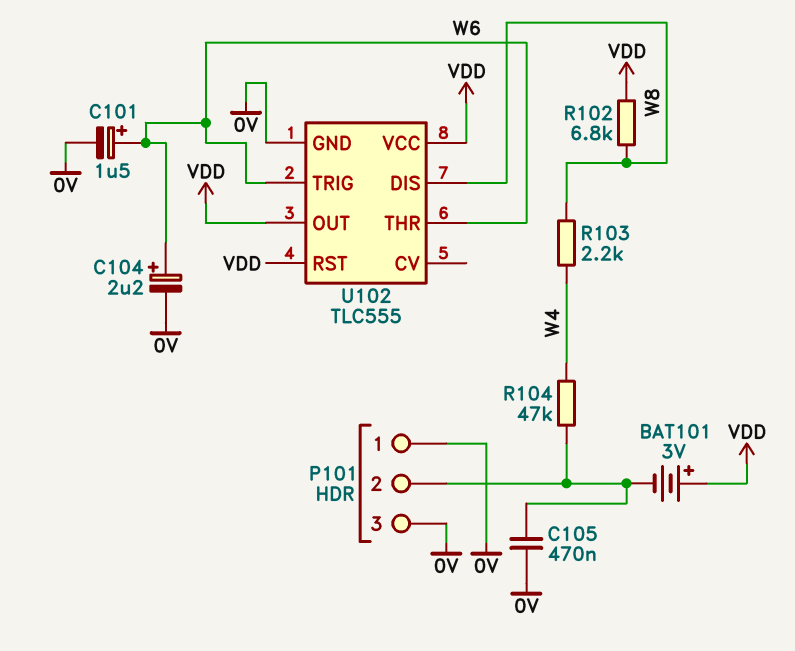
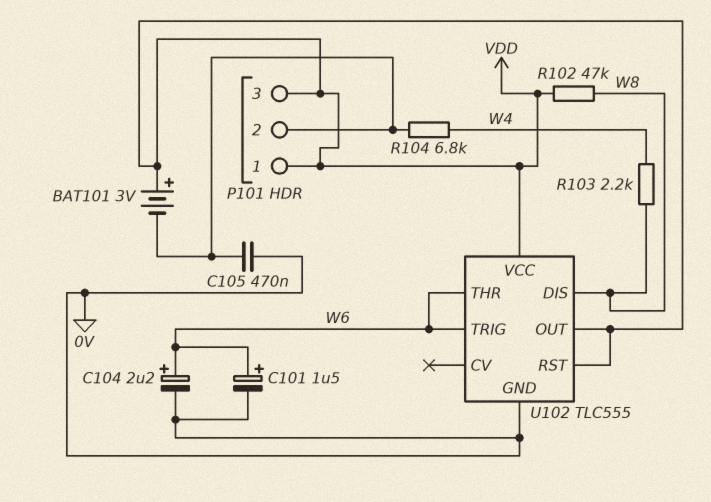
P101 pin 1: 0V -> VDD
P101 pin 3: 0V -> VDD
R102: 6.8k (VDD, W8) -> 47k (VDD, W8)
R104: 47k (P101/2, W4) -> 6.8k (P101/2, W4)

